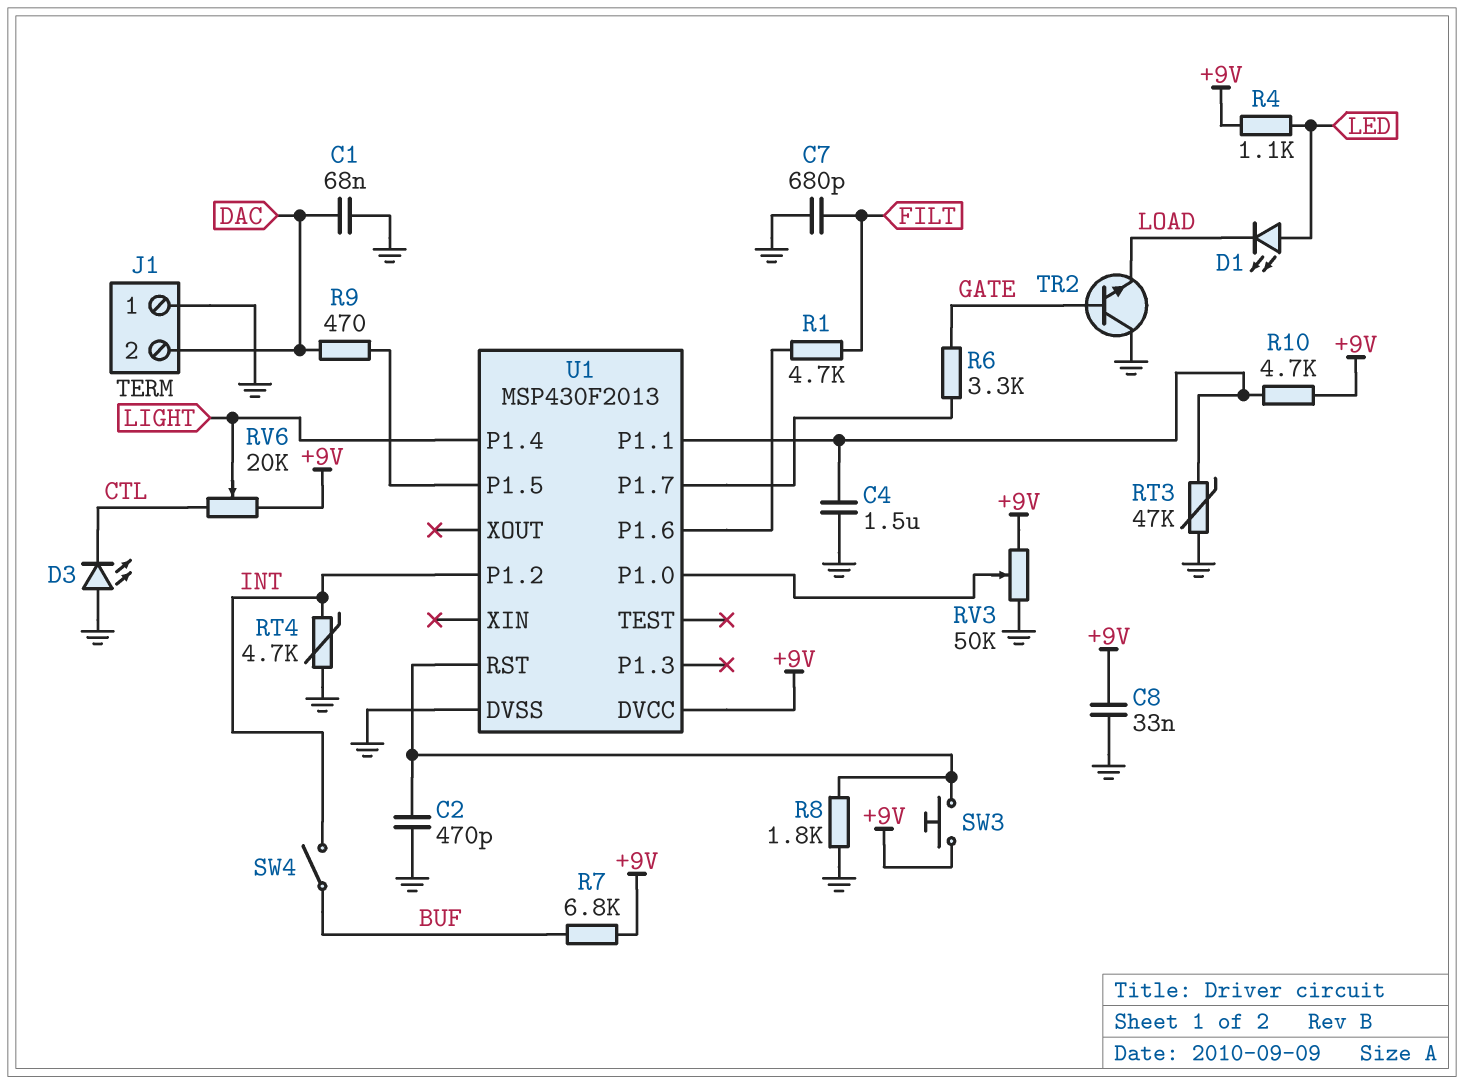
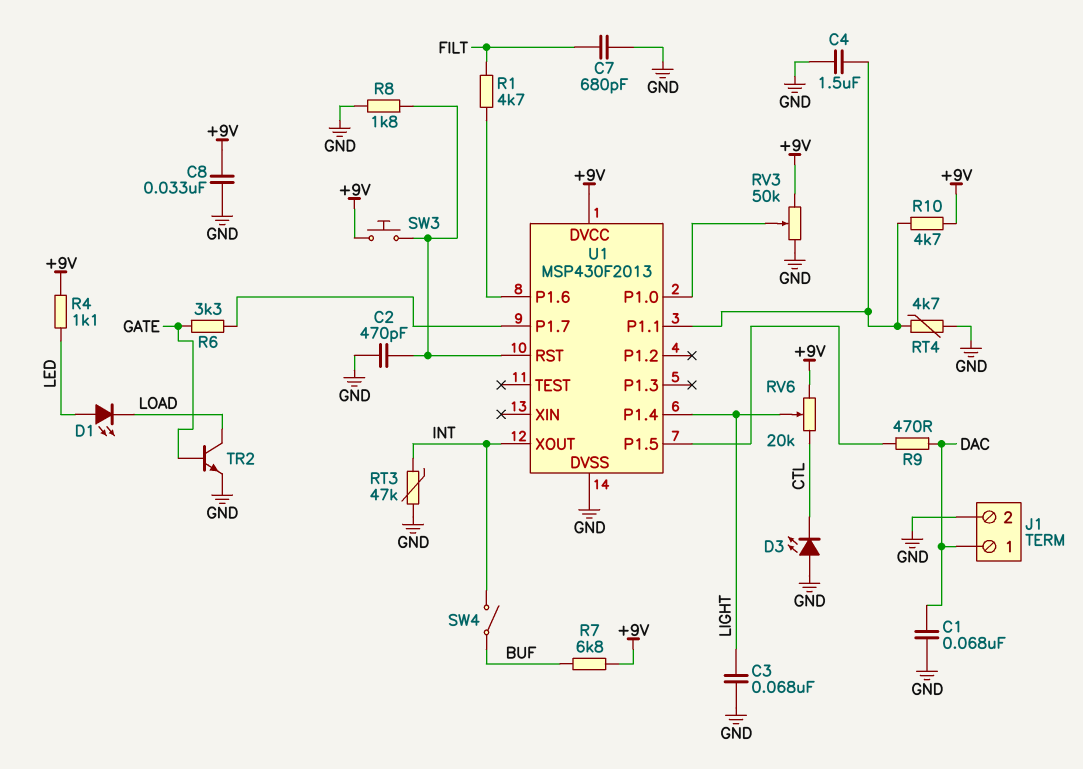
C3: none -> 68nF (GND, LIGHT)
J1 pin 1: GND -> DAC
J1 pin 2: DAC -> GND
RT3: 47k (GND, U1/P1.1) -> 47k (GND, INT)
RT4: 4.7k (GND, INT) -> 4.7k (GND, U1/P1.1)
TR2: NPN (B GATE, C GND, E LOAD) -> NPN (B GATE, C LOAD, E GND)
U1 pin P1.2: INT -> none
U1 pin XOUT: none -> INT

